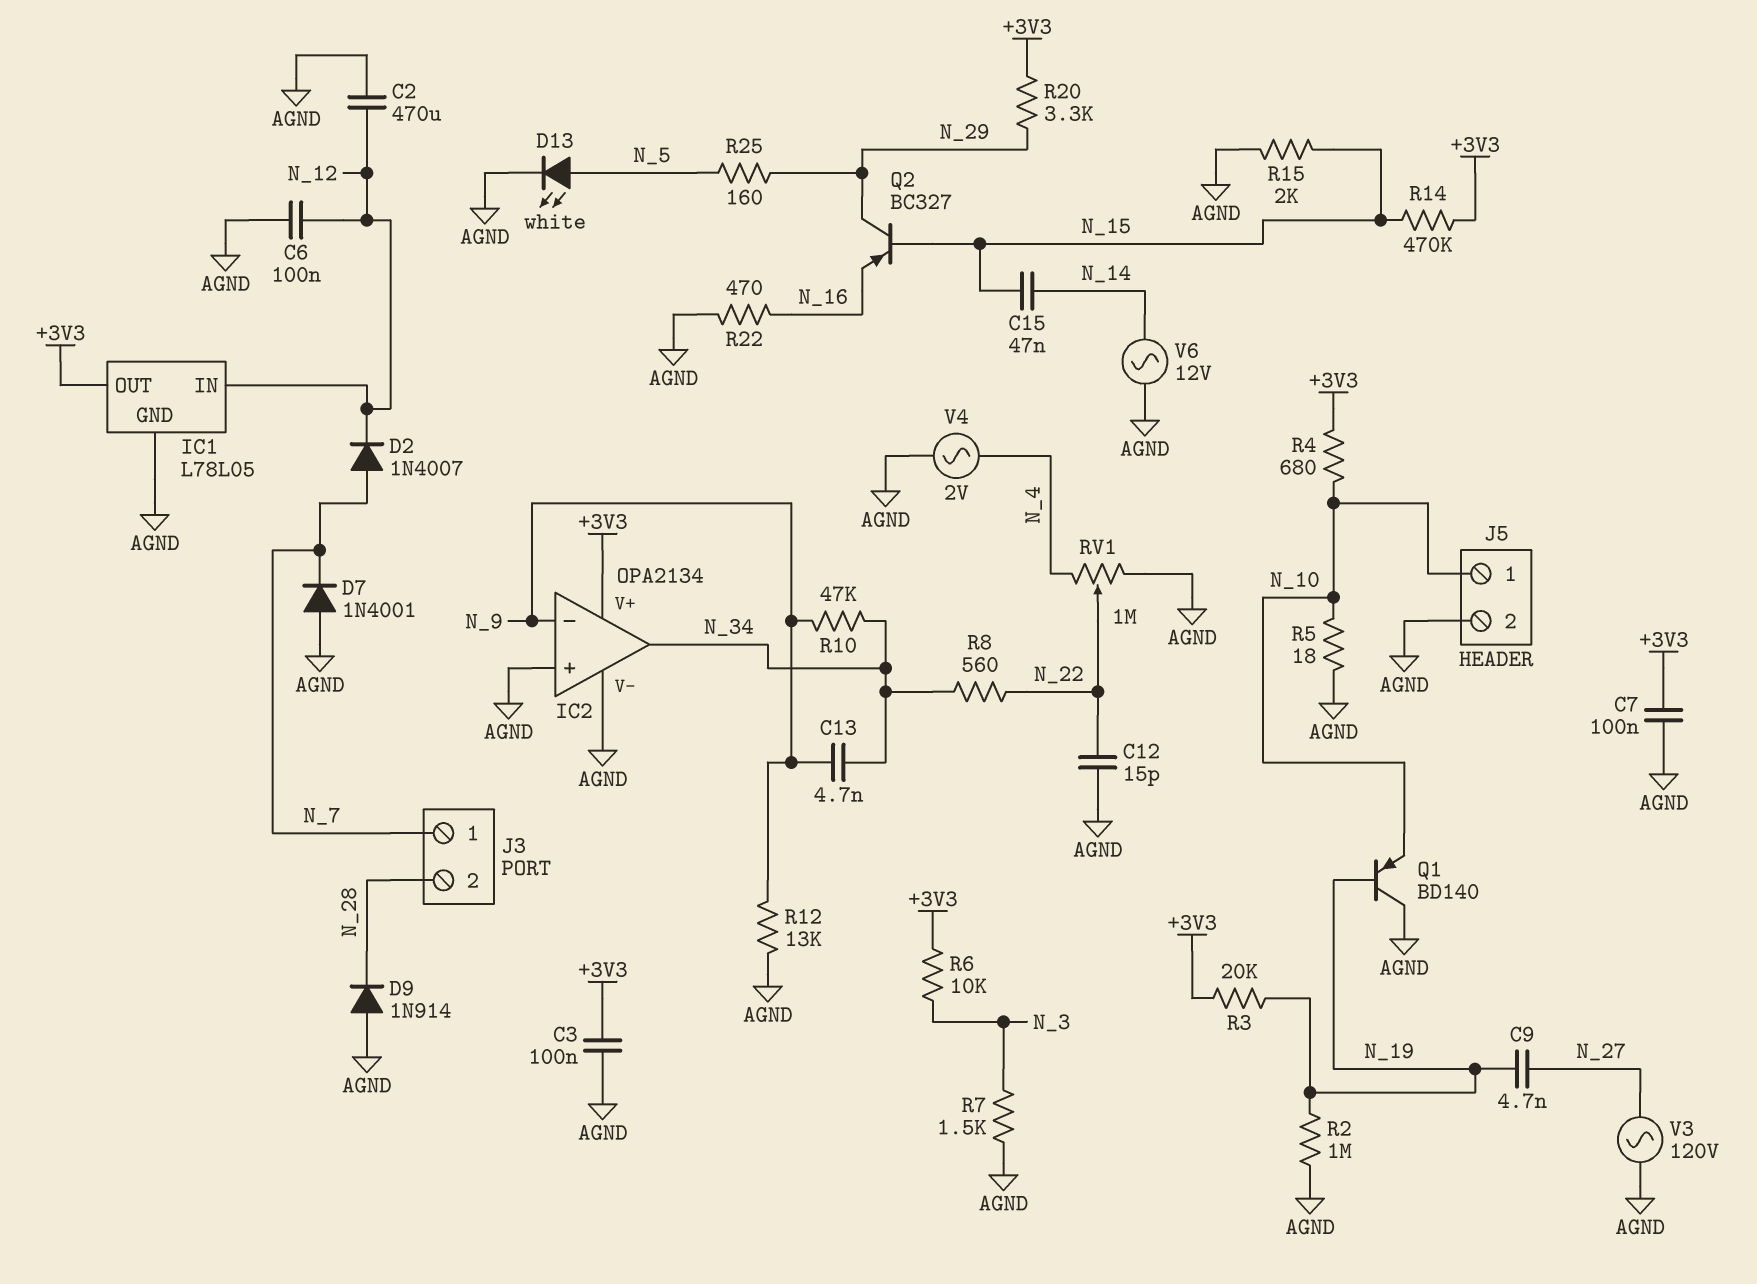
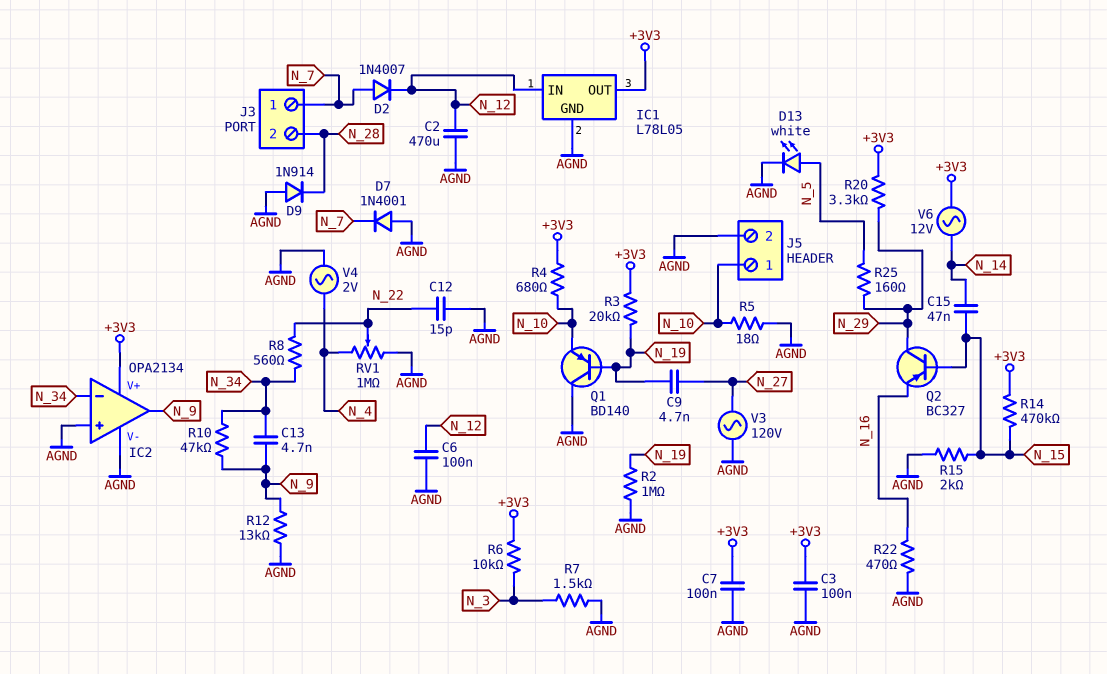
IC2 pin in-: N_9 -> N_34
IC2 pin out: N_34 -> N_9
V6: AC 12V (AGND, N_14) -> AC 12V (+3V3, N_14)

